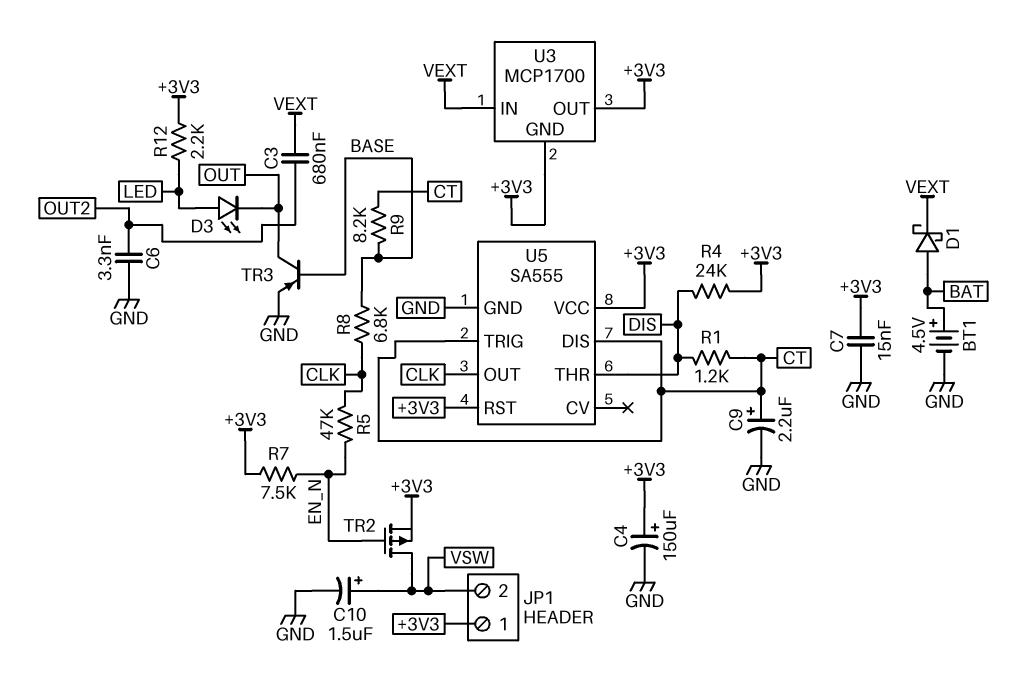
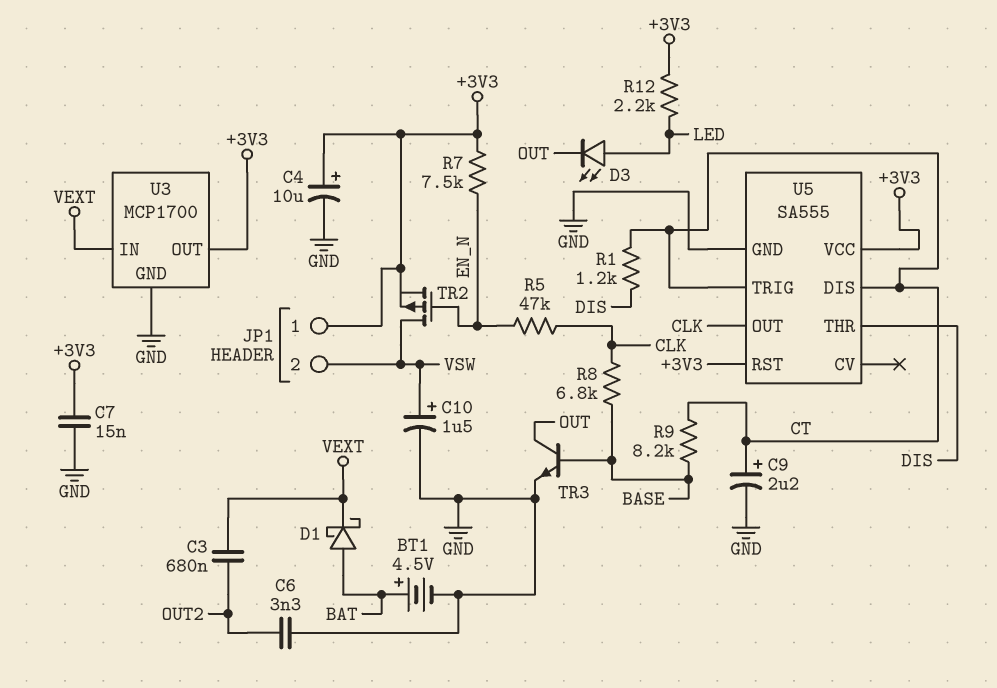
C4: 150uF (plus +3V3, minus GND) -> 10uF (plus +3V3, minus GND)
R4: 24k (+3V3, DIS) -> none
TR3: PNP (B BASE, C OUT, E GND) -> NPN (B BASE, C OUT, E GND)
U3 pin GND: +3V3 -> GND

